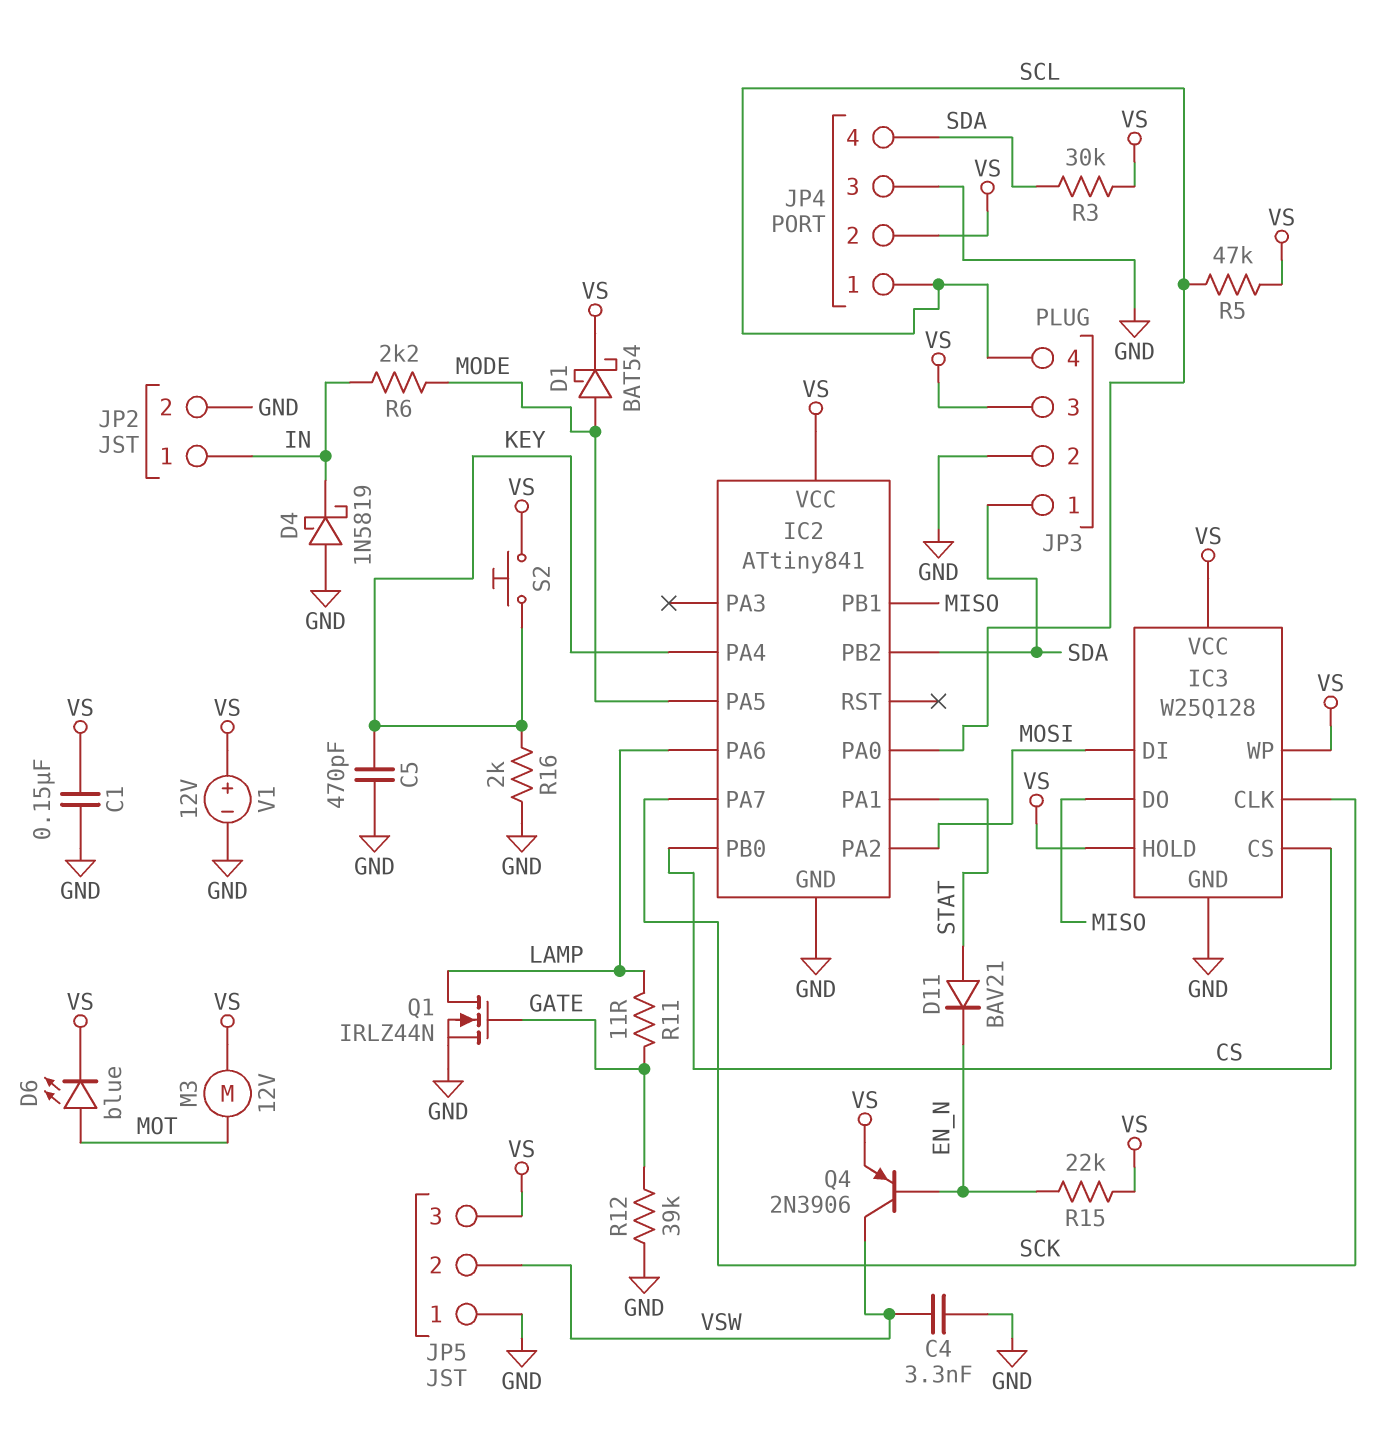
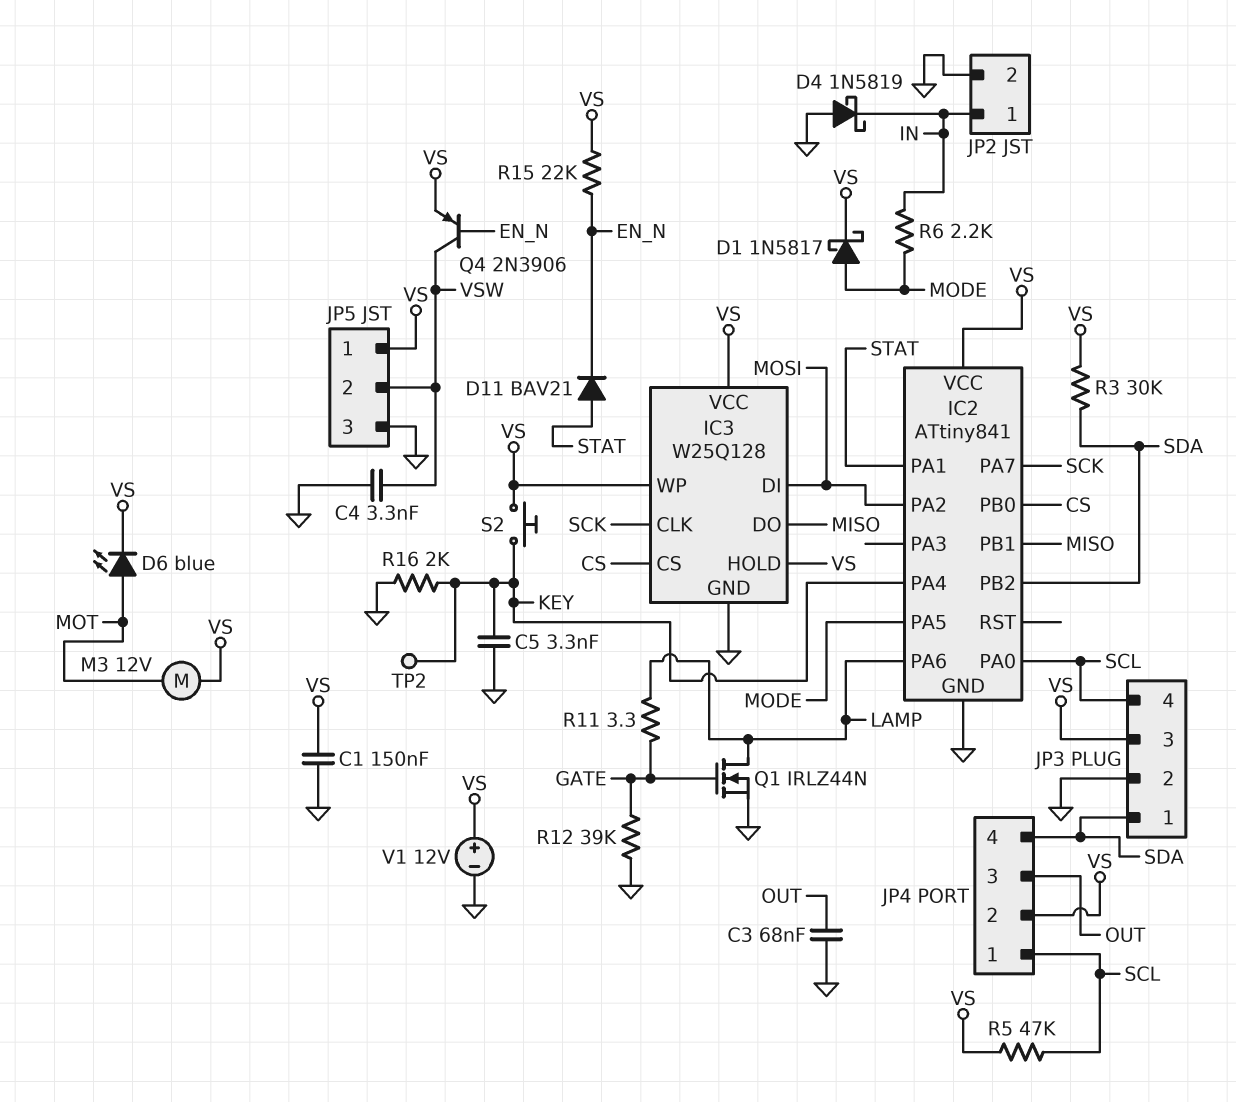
C3: none -> 68nF (GND, OUT)
C5: 470pF (GND, KEY) -> 3.3nF (GND, KEY)
D1: schottky BAT54 (A MODE, K VS) -> schottky 1N5817 (A MODE, K VS)
JP4 pin 3: GND -> OUT
JP5 pin 1: GND -> VS
JP5 pin 3: VS -> GND
R11: 11 (GATE, LAMP) -> 3.3 (GATE, LAMP)
TP2: none -> test point (KEY)

